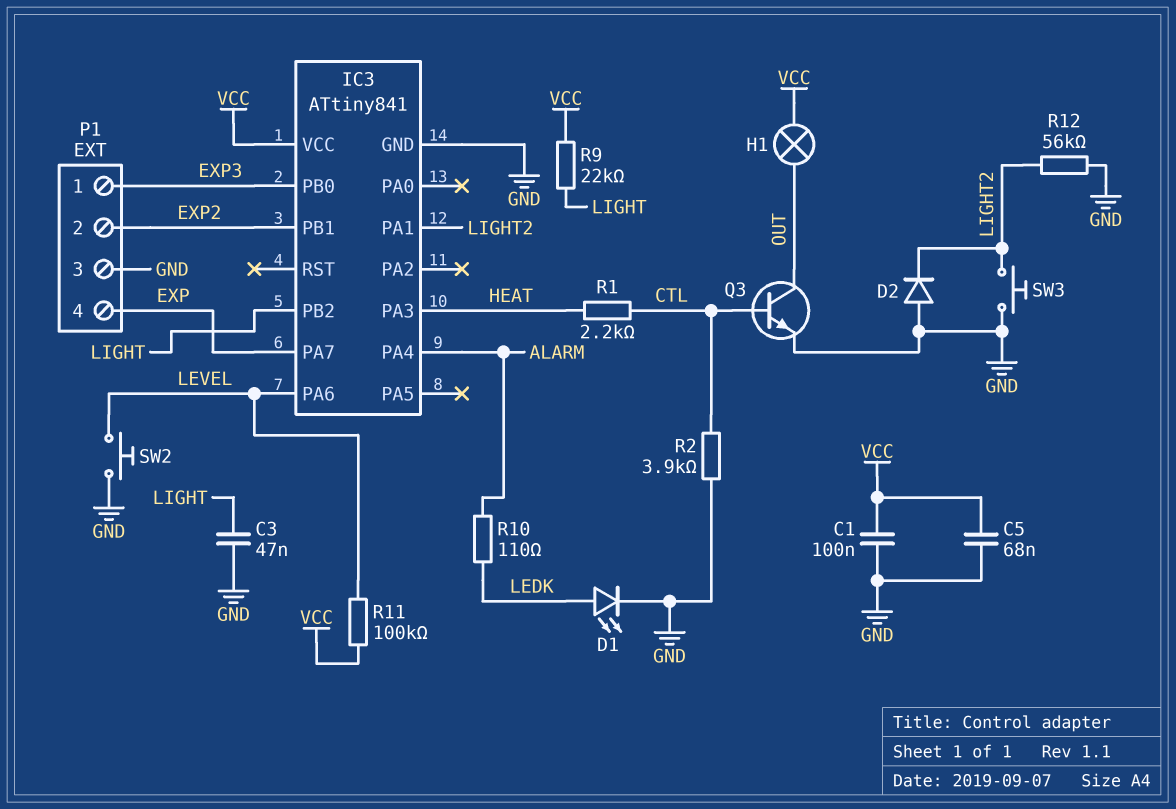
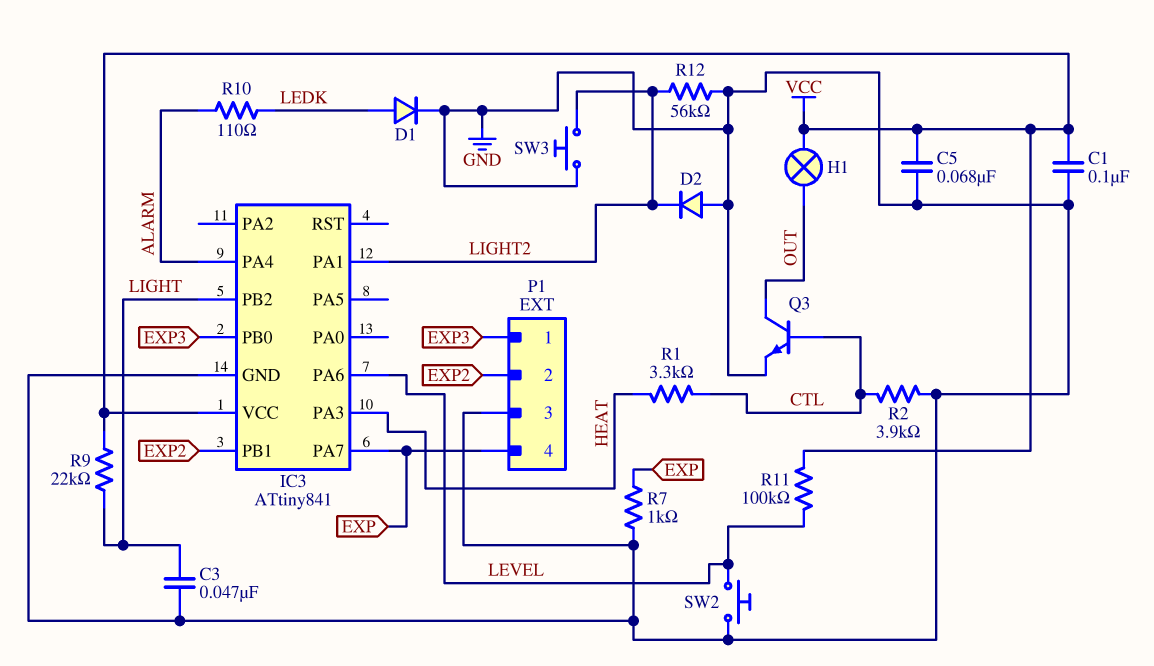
D1: LED (A LEDK, K GND) -> diode (A LEDK, K GND)
R1: 2.2k (CTL, HEAT) -> 3.3k (CTL, HEAT)
R7: none -> 1k (EXP, GND)

